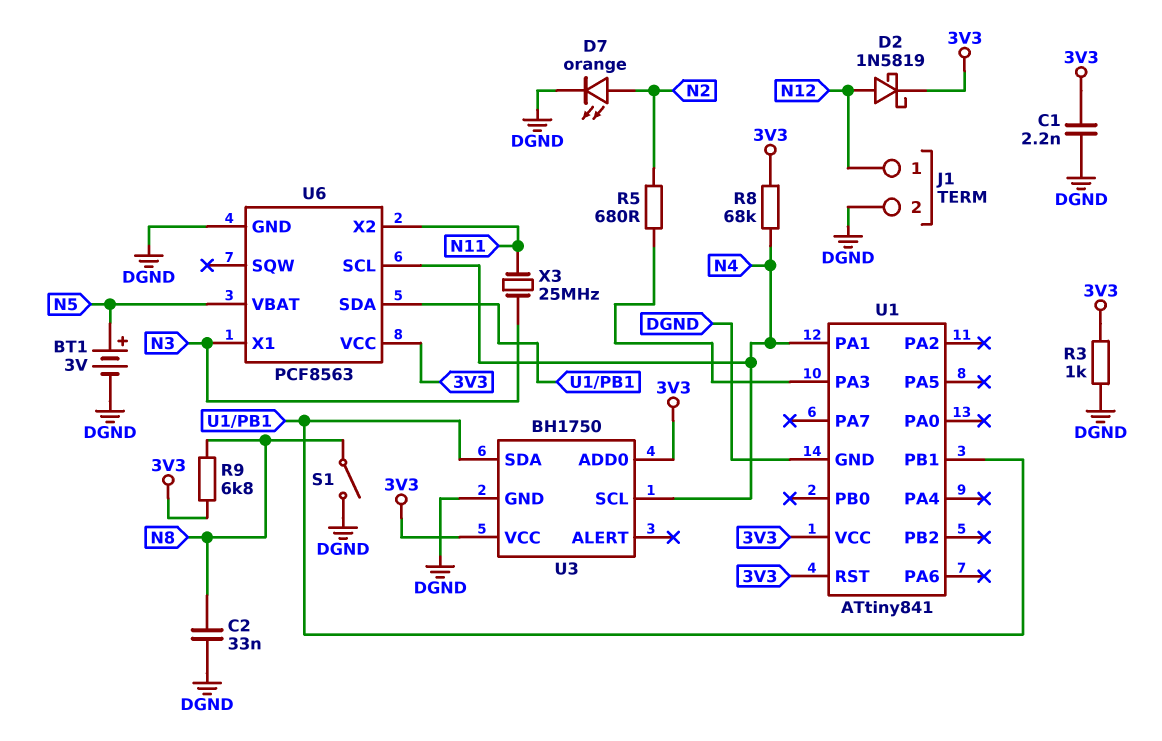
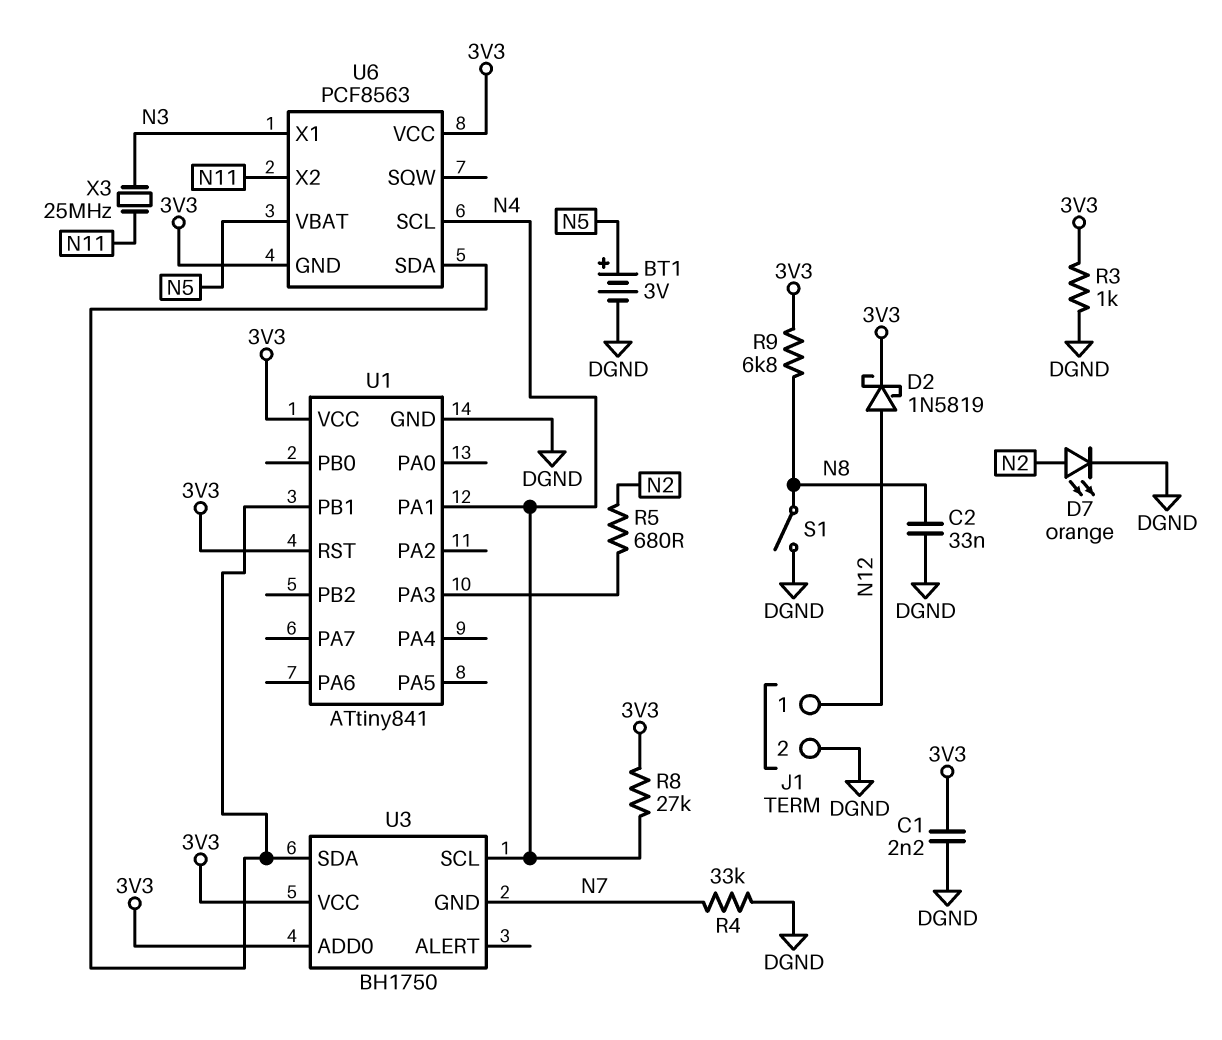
R4: none -> 33k (DGND, N7)
R8: 68k (3V3, N4) -> 27k (3V3, N4)
U3 pin GND: DGND -> N7
U6 pin GND: DGND -> 3V3

